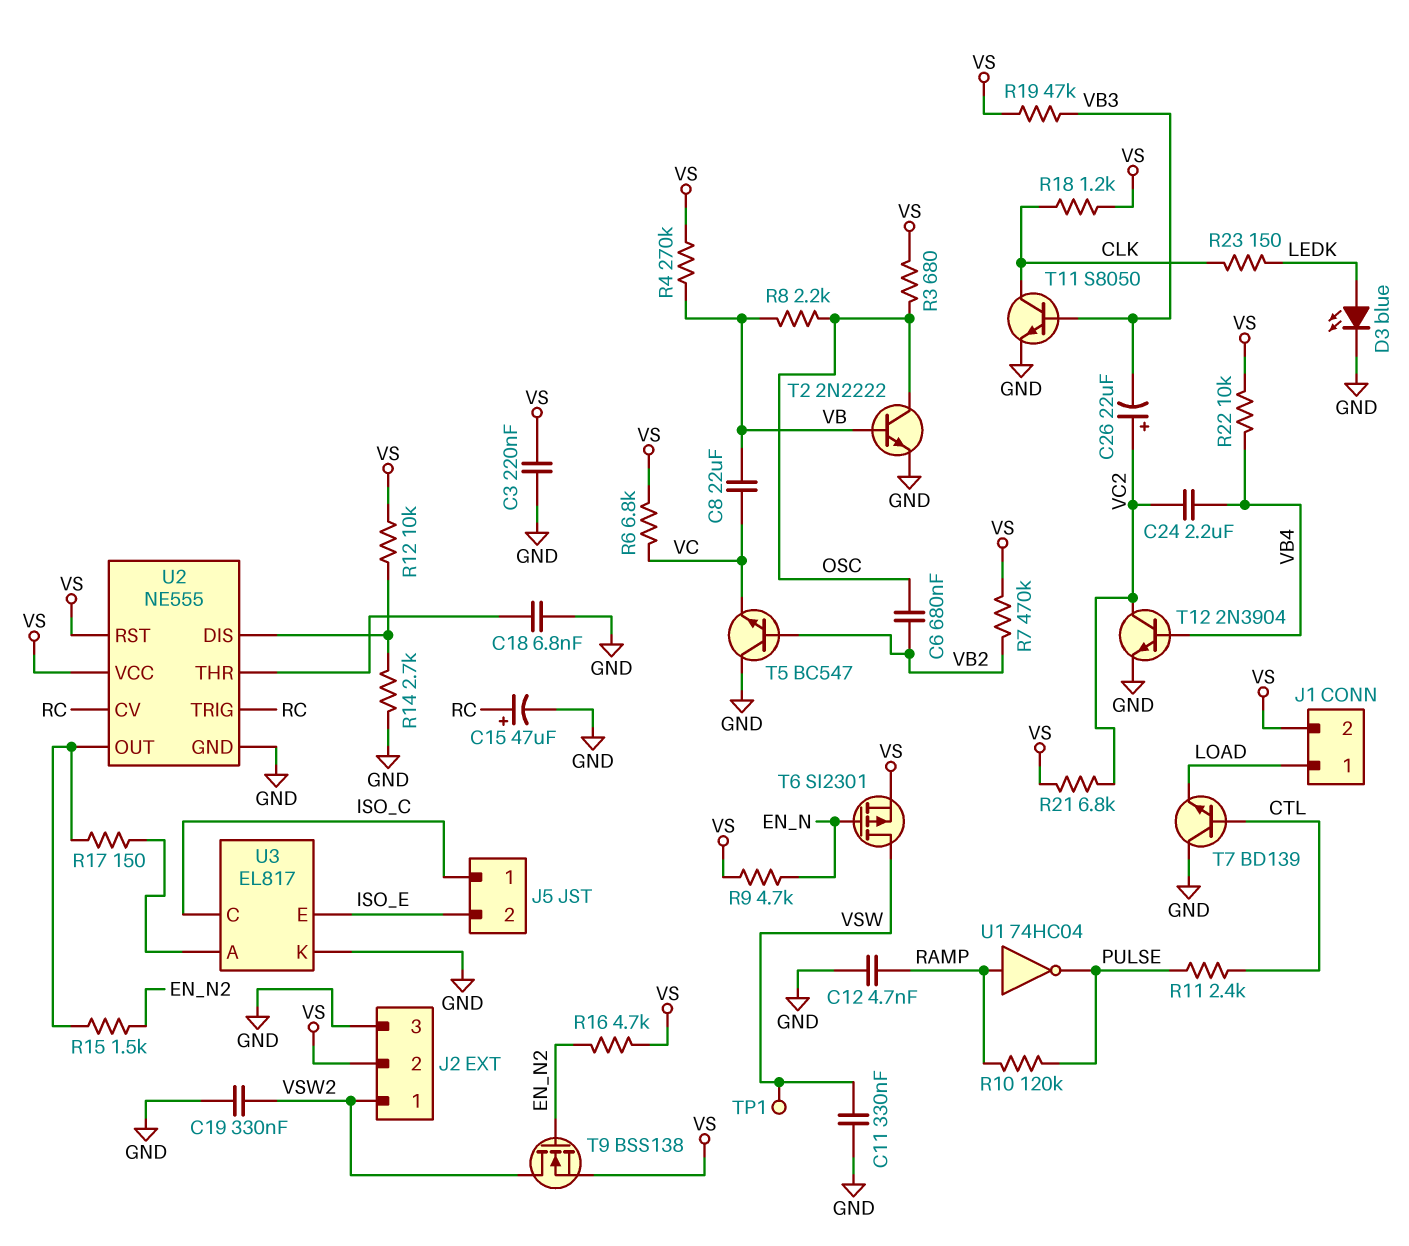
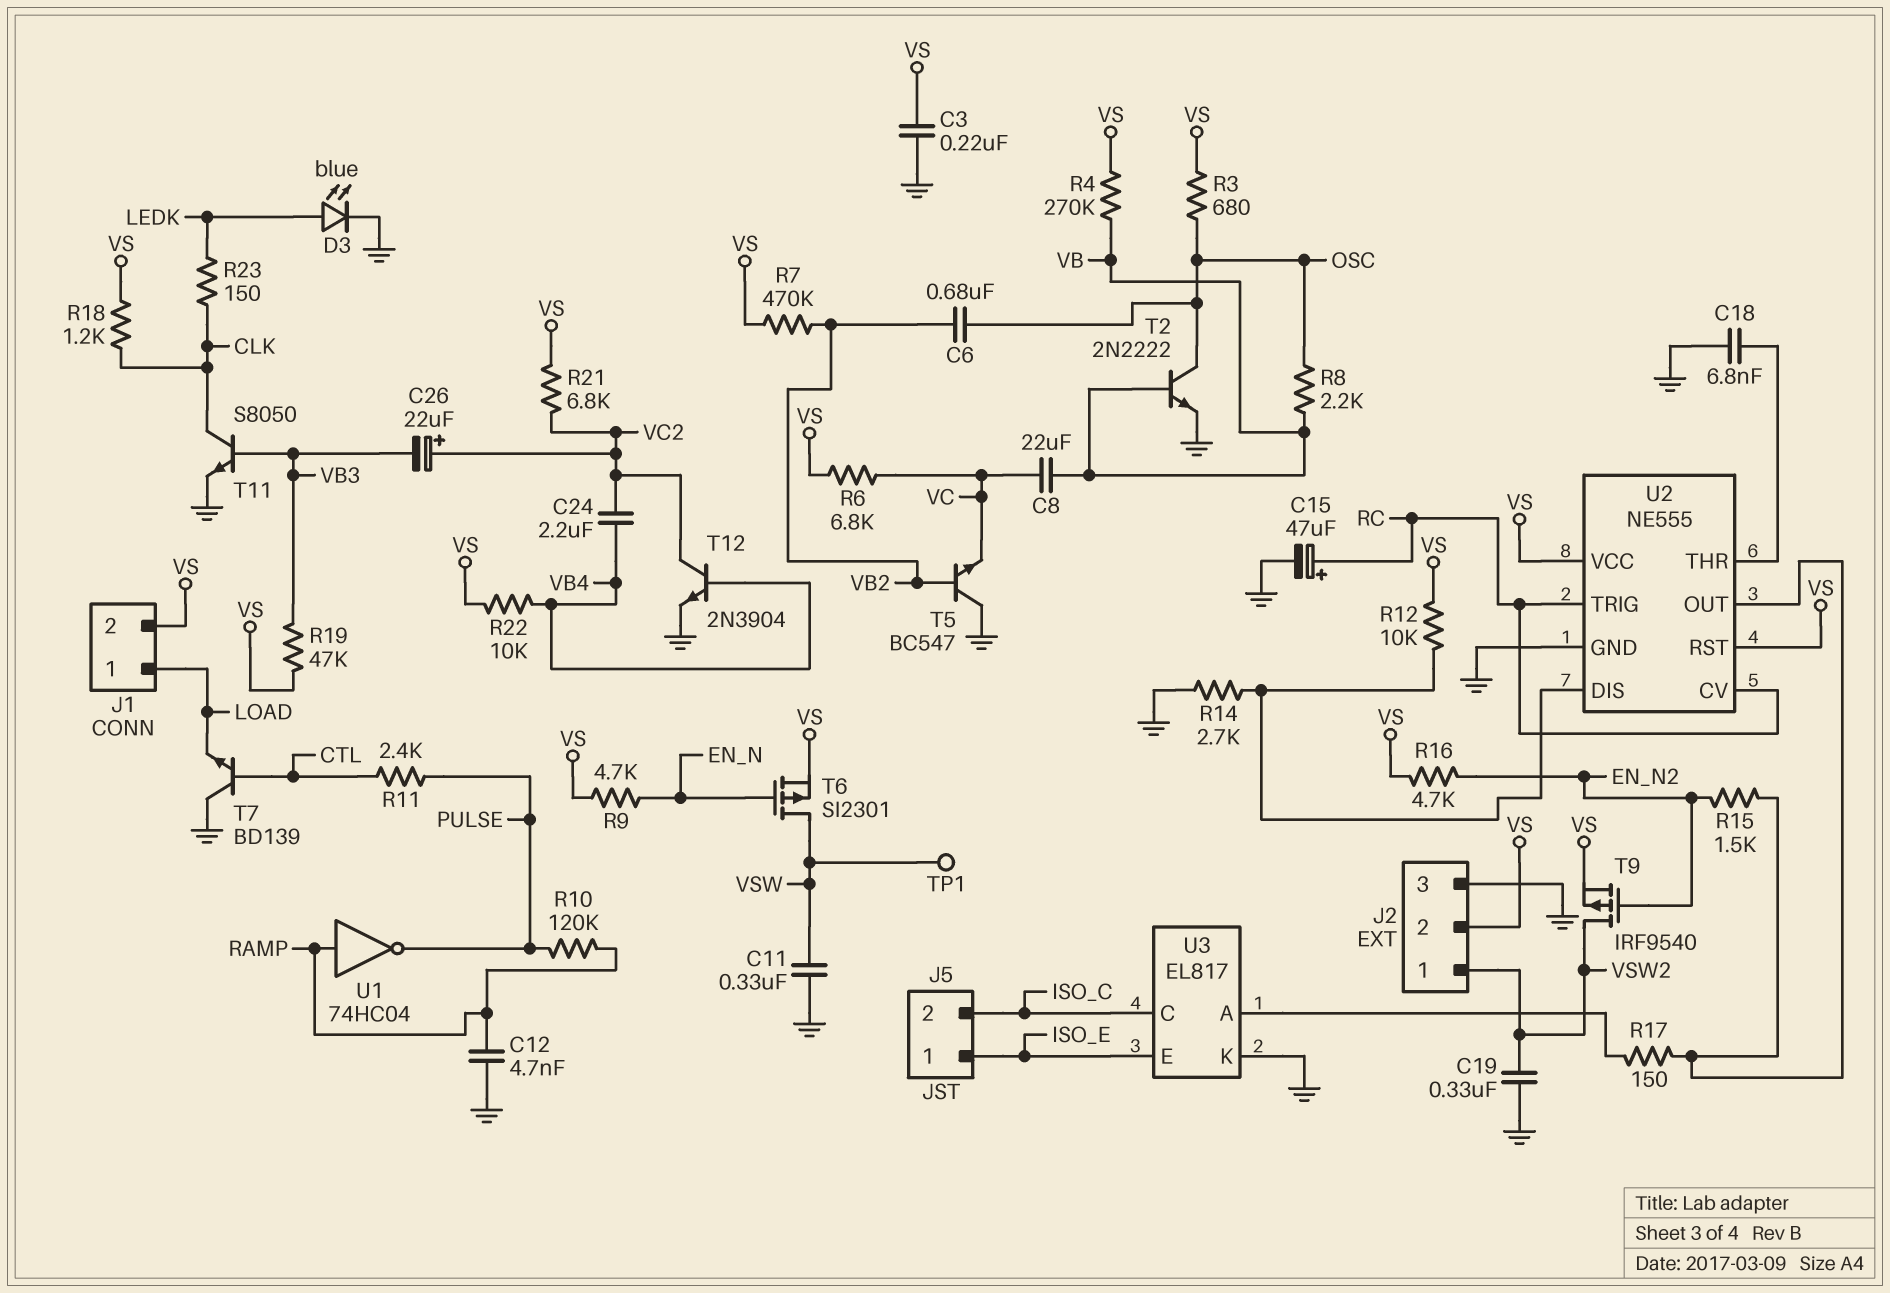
J5 pin 1: ISO_C -> ISO_E
J5 pin 2: ISO_E -> ISO_C
T9: NMOS BSS138 (G EN_N2, D VSW2, S VS) -> PMOS IRF9540 (G EN_N2, D VSW2, S VS)

